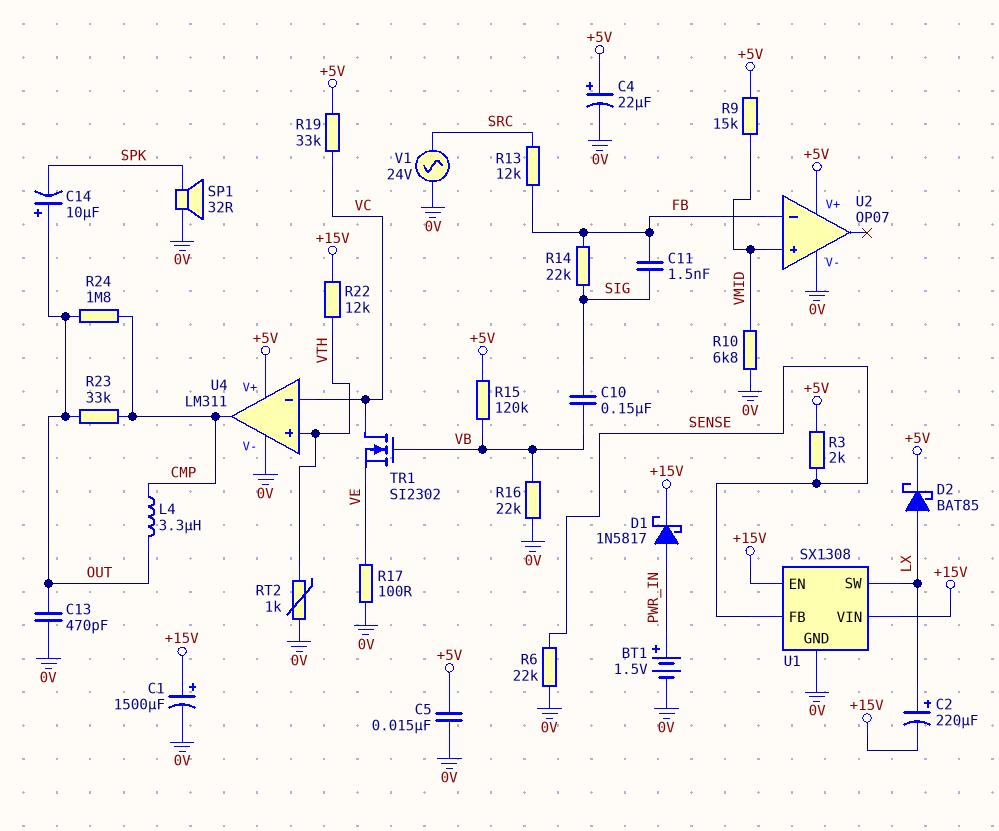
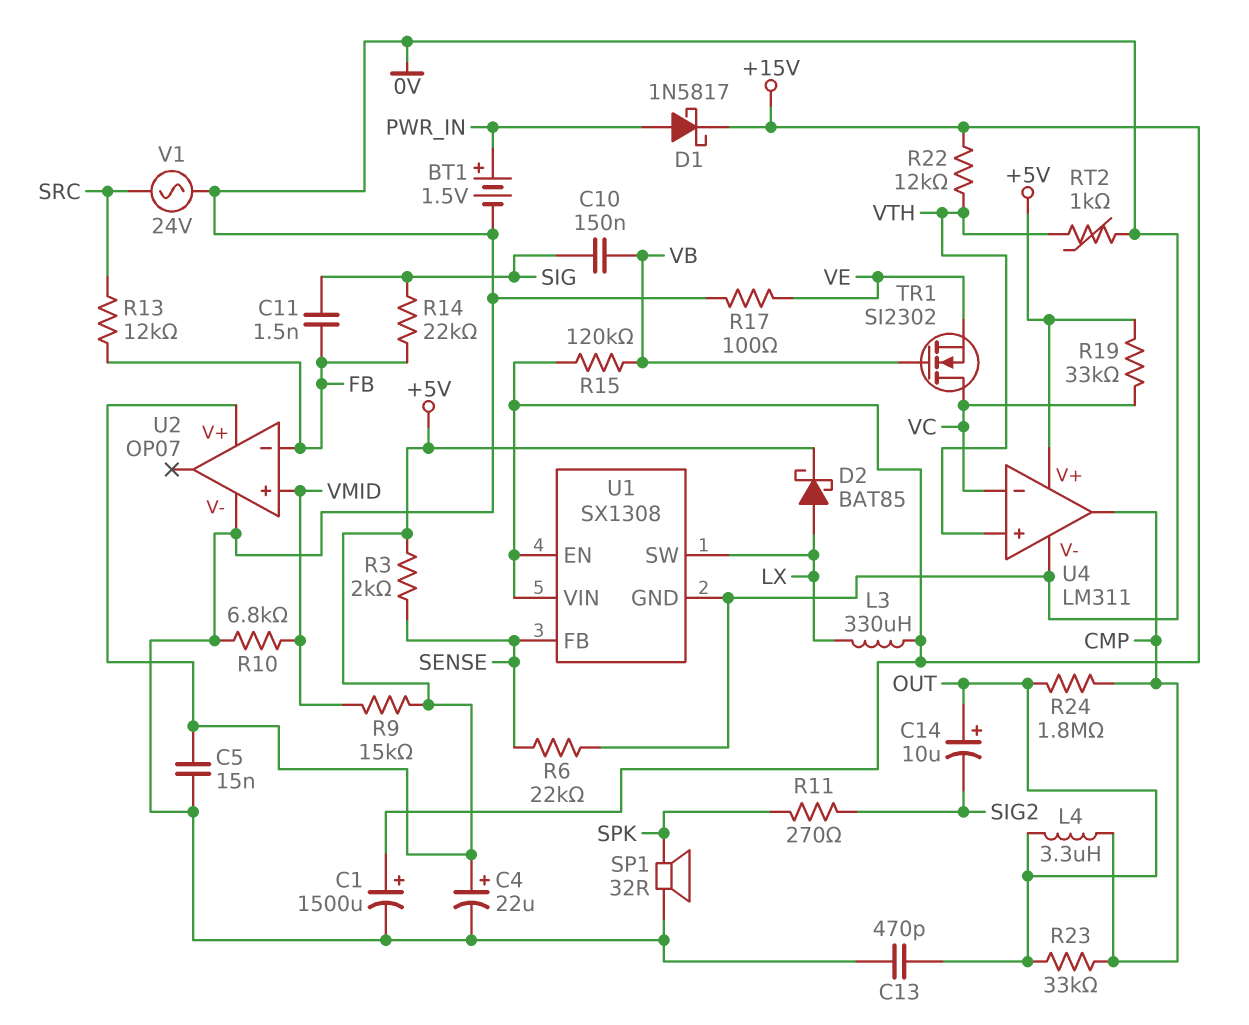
C2: 220uF (plus LX, minus +15V) -> none
C14: 10uF (plus OUT, minus SPK) -> 10uF (plus OUT, minus SIG2)
L3: none -> 330uH (+15V, LX)
R11: none -> 270 (SIG2, SPK)
R15: 120k (+5V, VB) -> 120k (+15V, VB)
R16: 22k (0V, VB) -> none

